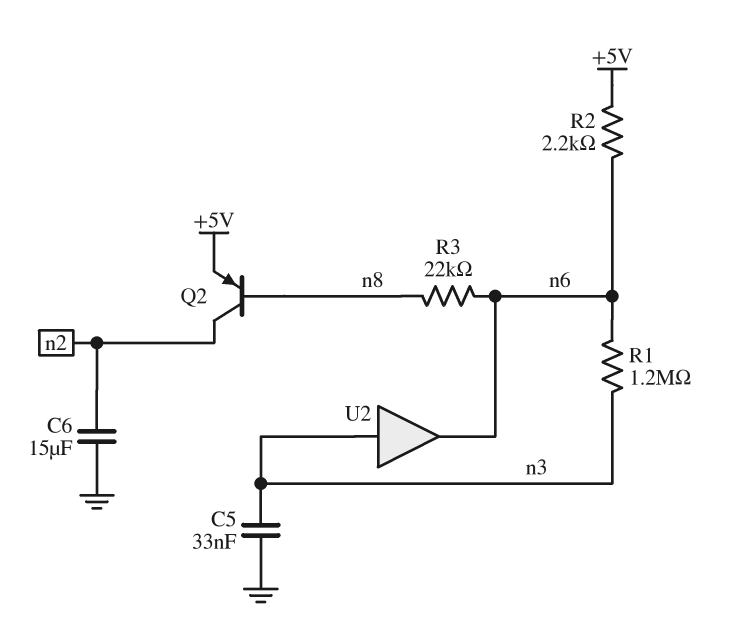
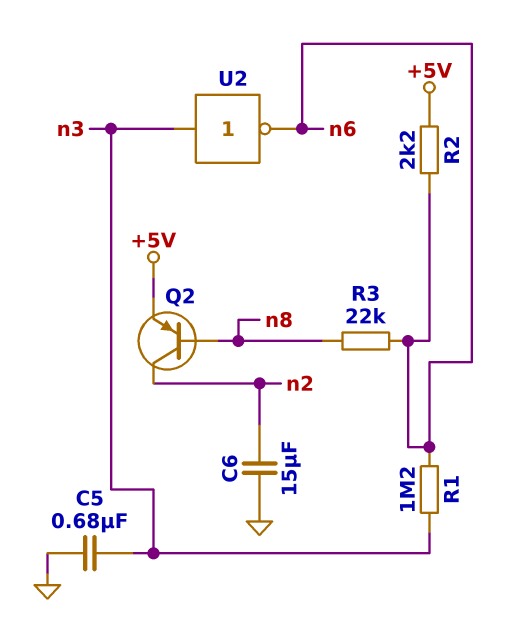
C5: 33nF (GND, n3) -> 680nF (GND, n3)
U2: buffer (in n3, out n6) -> NOT (in n3, out n6)

